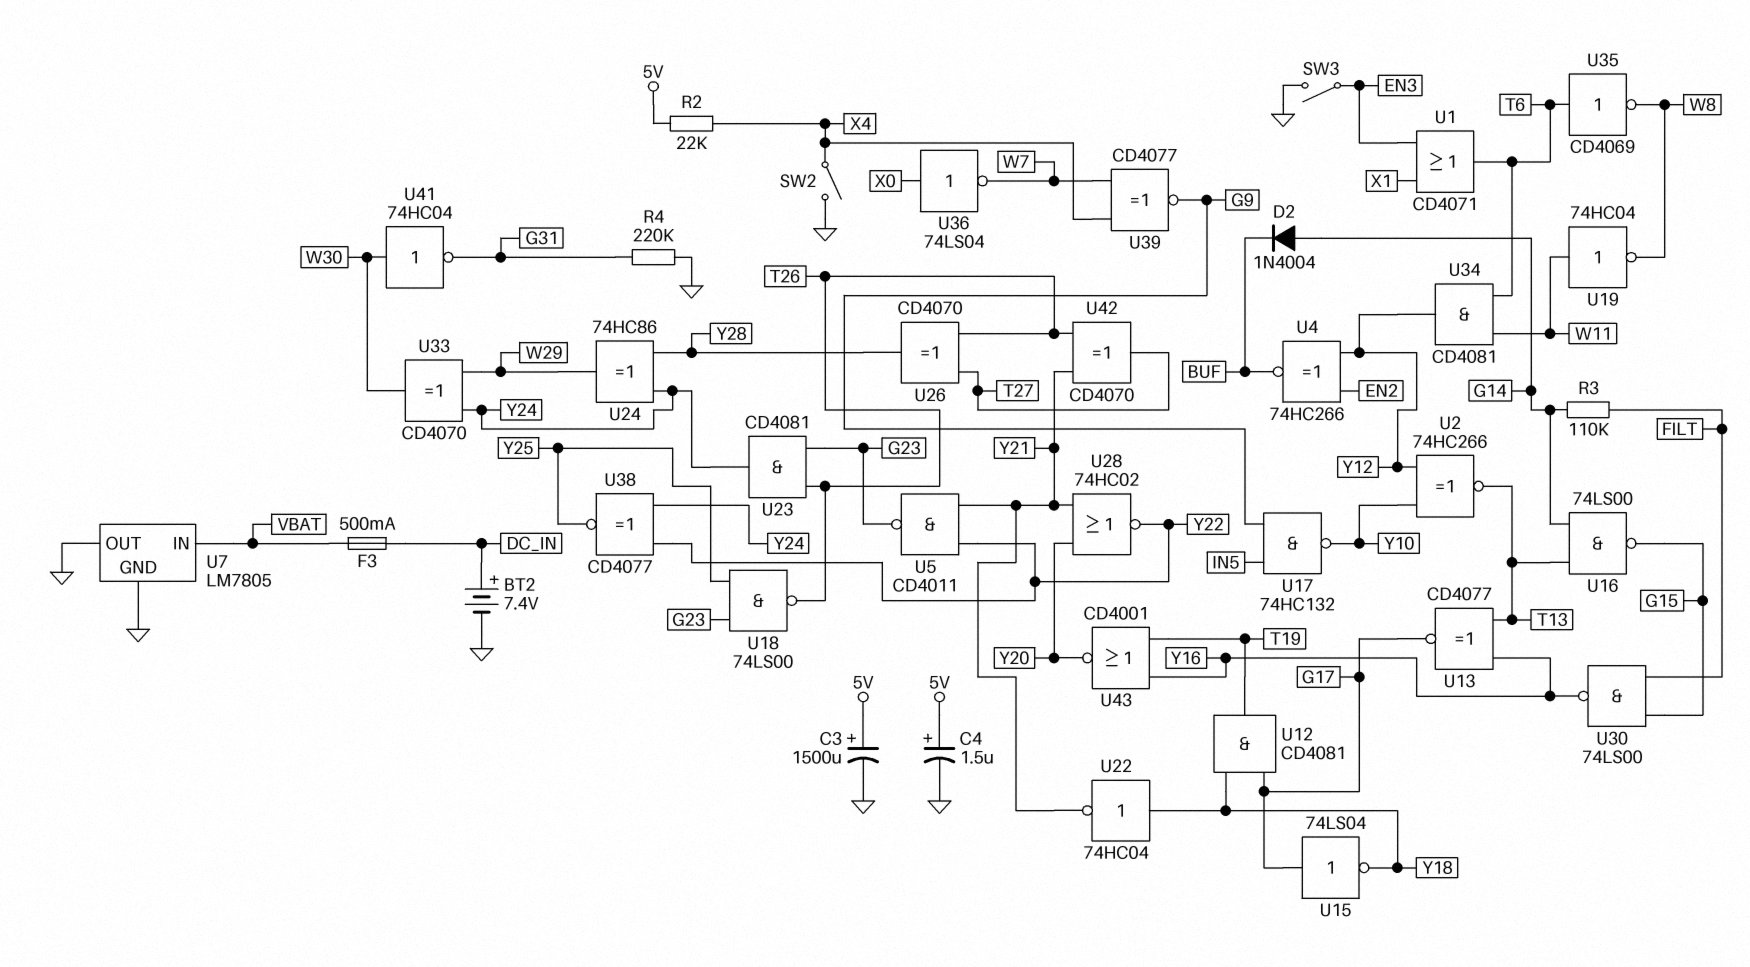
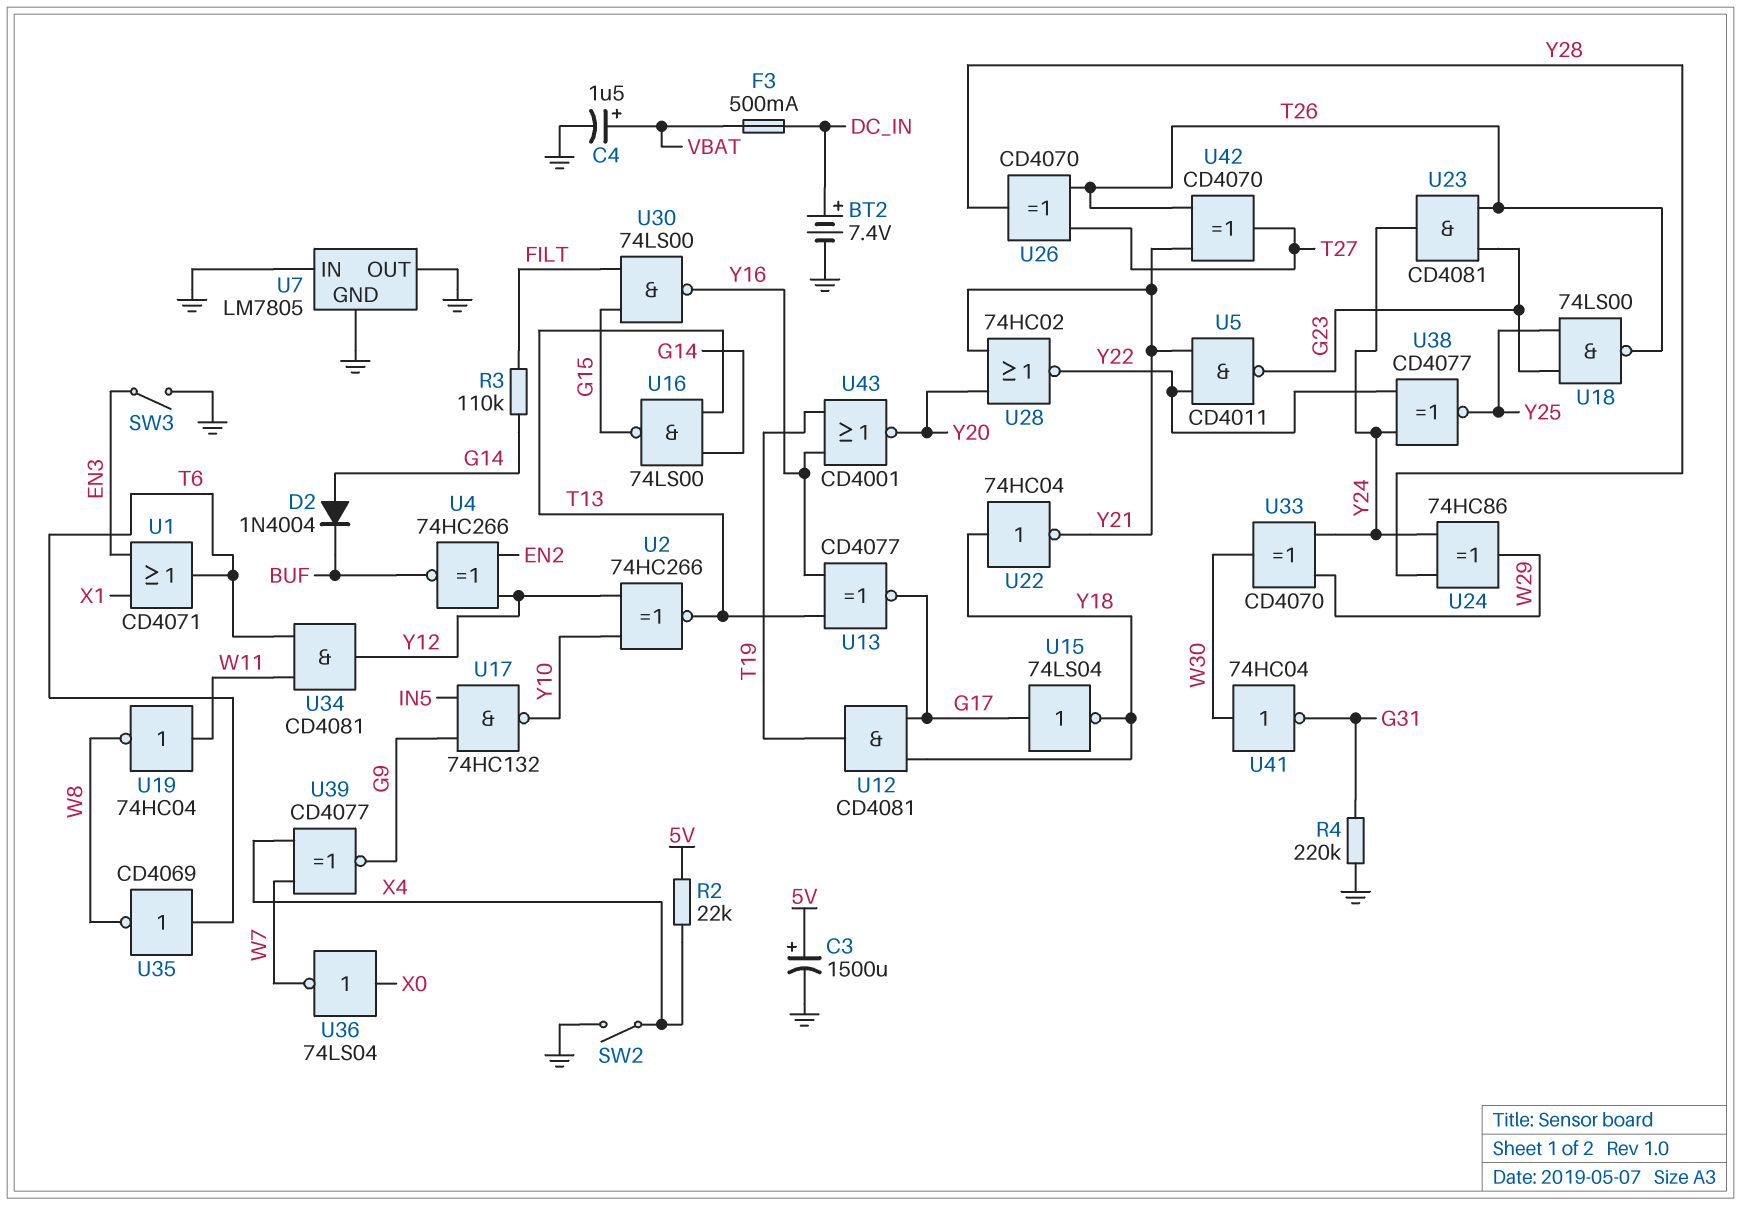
C4: 1.5uF (plus 5V, minus GND) -> 1.5uF (plus VBAT, minus GND)
U7 pin IN: VBAT -> GND

